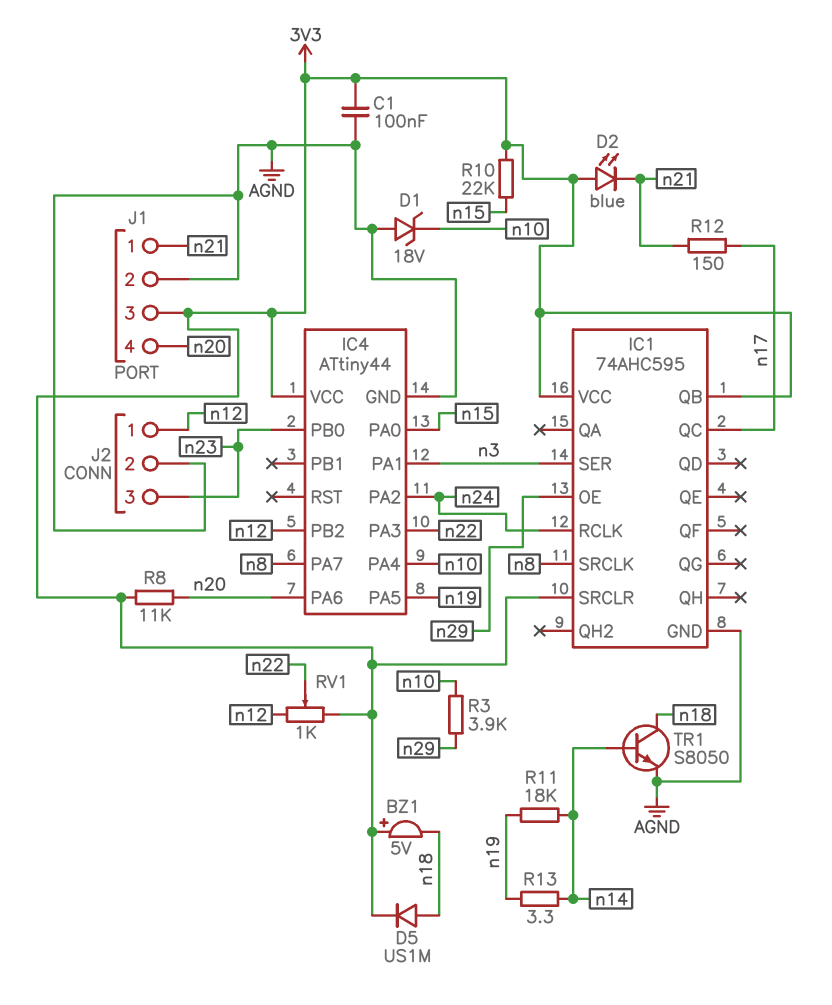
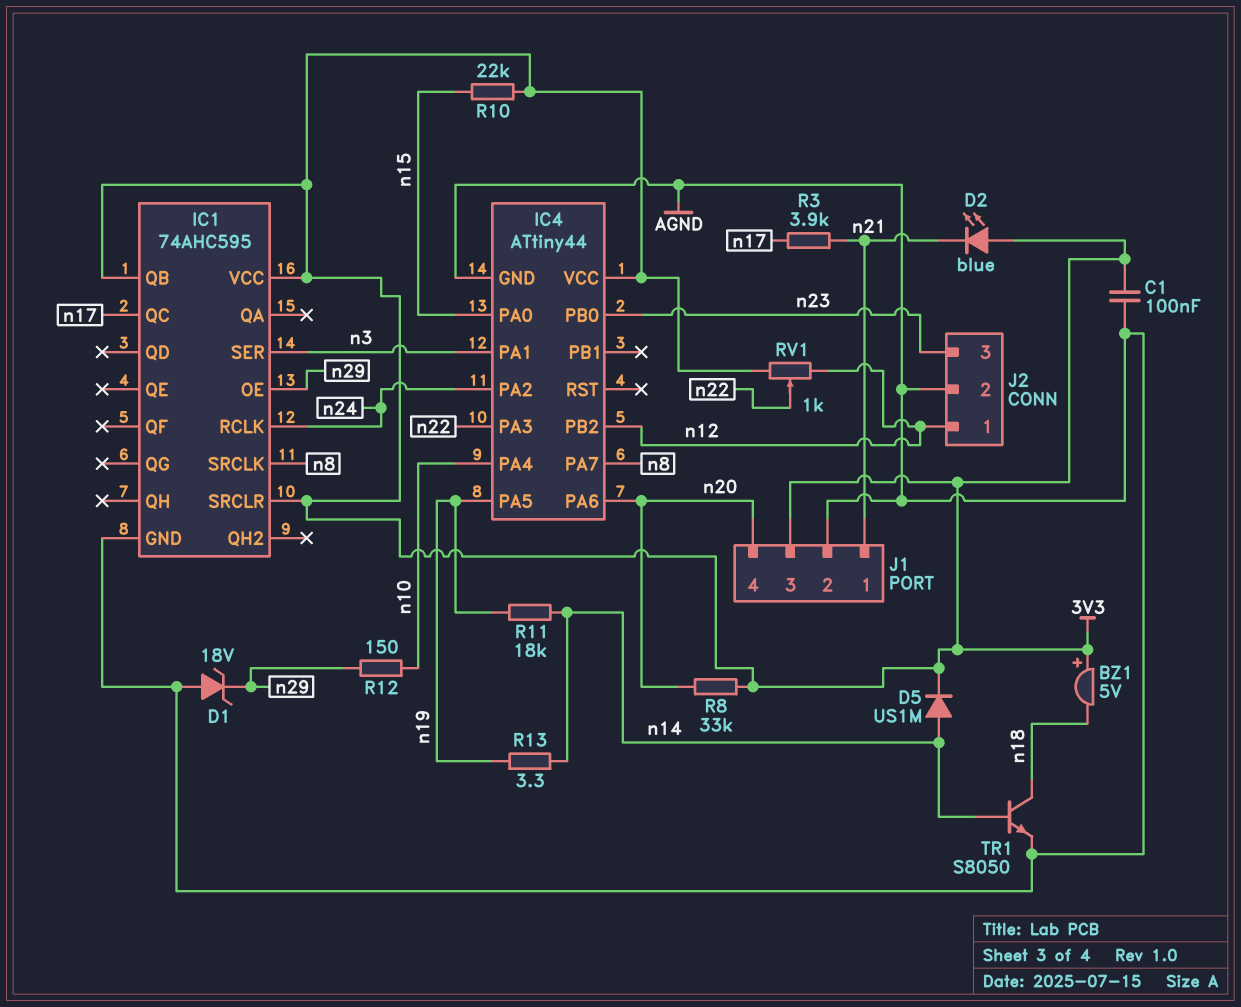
D1: zener 18V (A AGND, K n10) -> zener 18V (A AGND, K n29)
D5: diode US1M (A n18, K 3V3) -> diode US1M (A n14, K 3V3)
R3: 3.9k (n10, n29) -> 3.9k (n17, n21)
R8: 11k (3V3, n20) -> 33k (3V3, n20)
R12: 150 (n17, n21) -> 150 (n10, n29)

